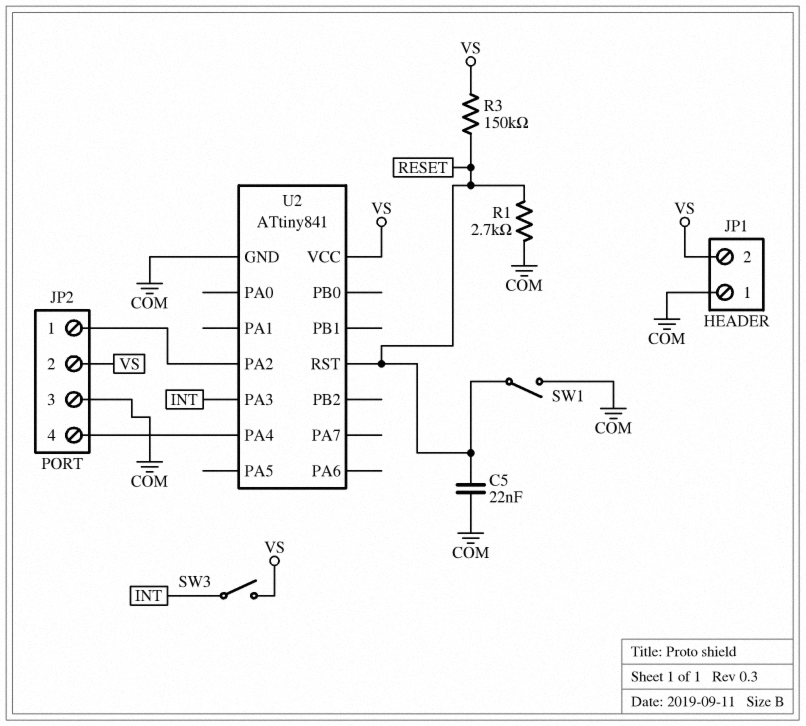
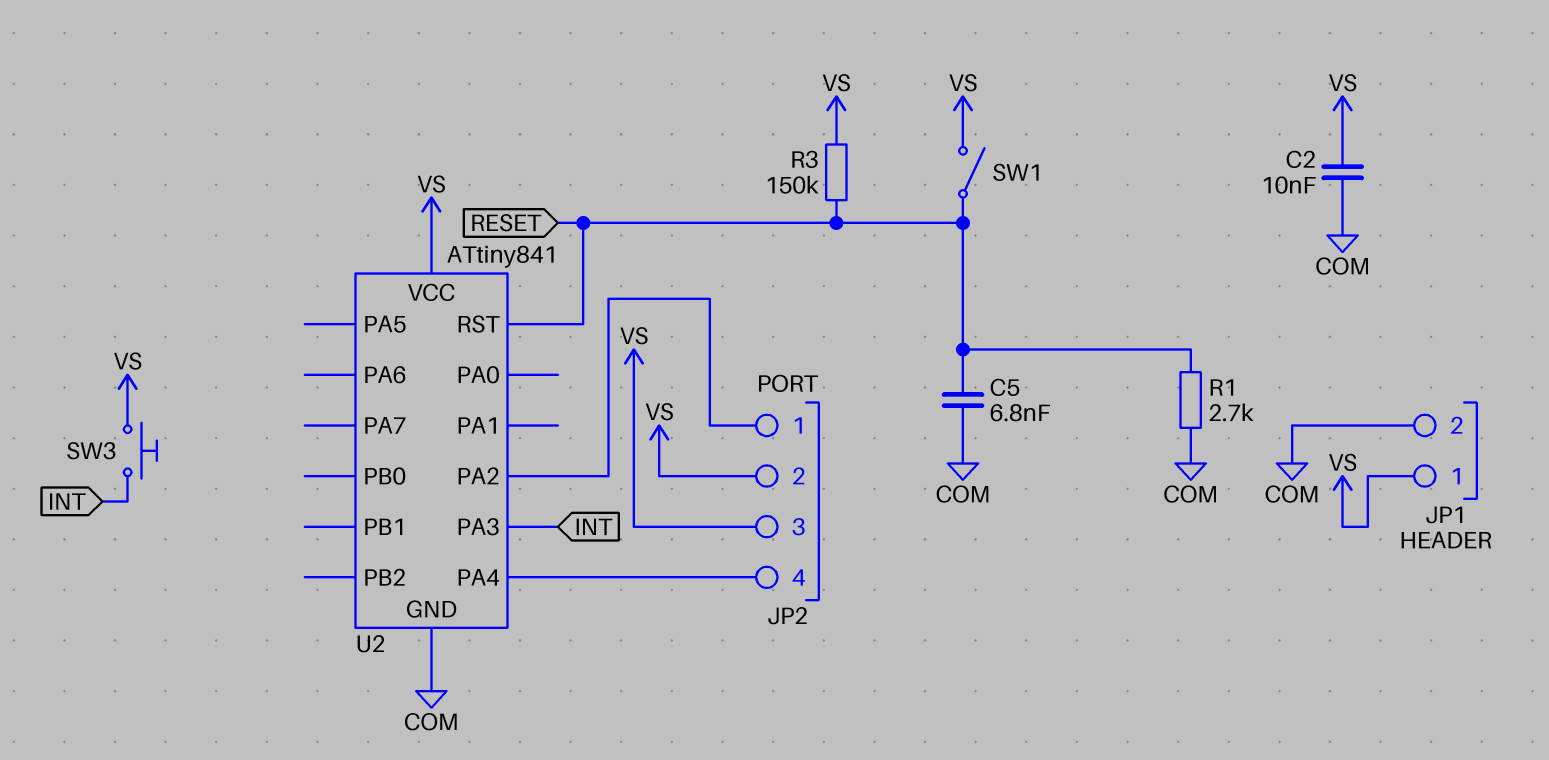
C2: none -> 10nF (COM, VS)
C5: 22nF (COM, RESET) -> 6.8nF (COM, RESET)
JP1 pin 1: COM -> VS
JP1 pin 2: VS -> COM
JP2 pin 3: COM -> VS
SW1: switch (COM, RESET) -> switch (RESET, VS)
SW3: switch (INT, VS) -> button (INT, VS)

